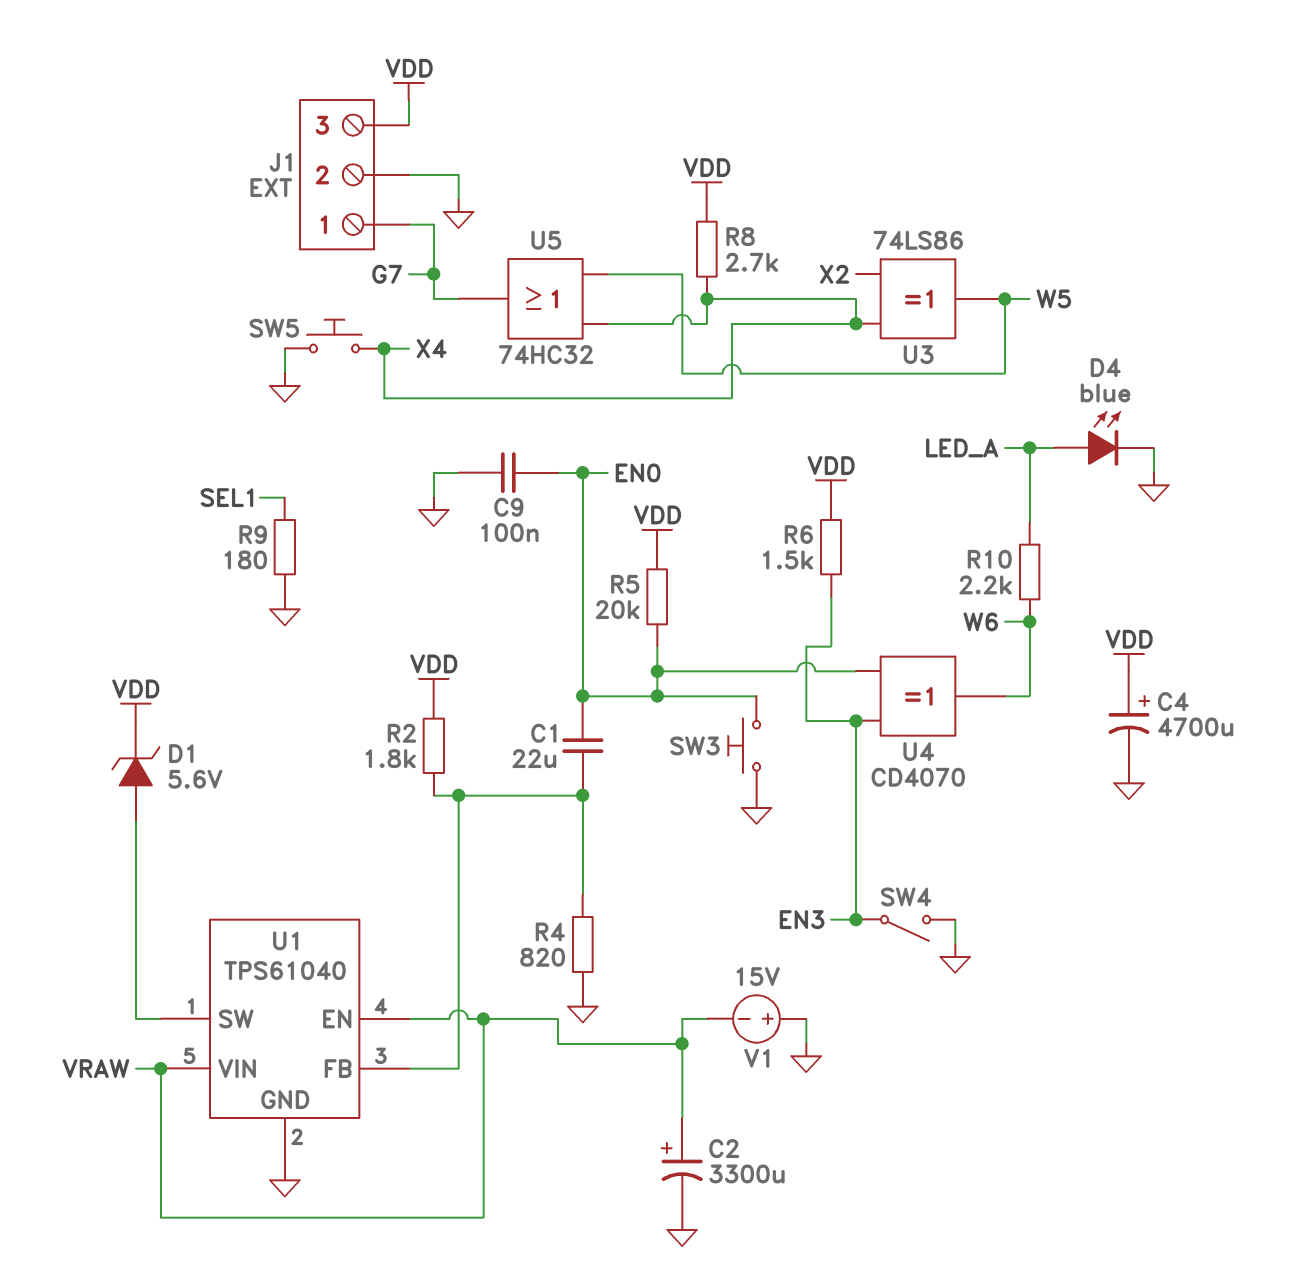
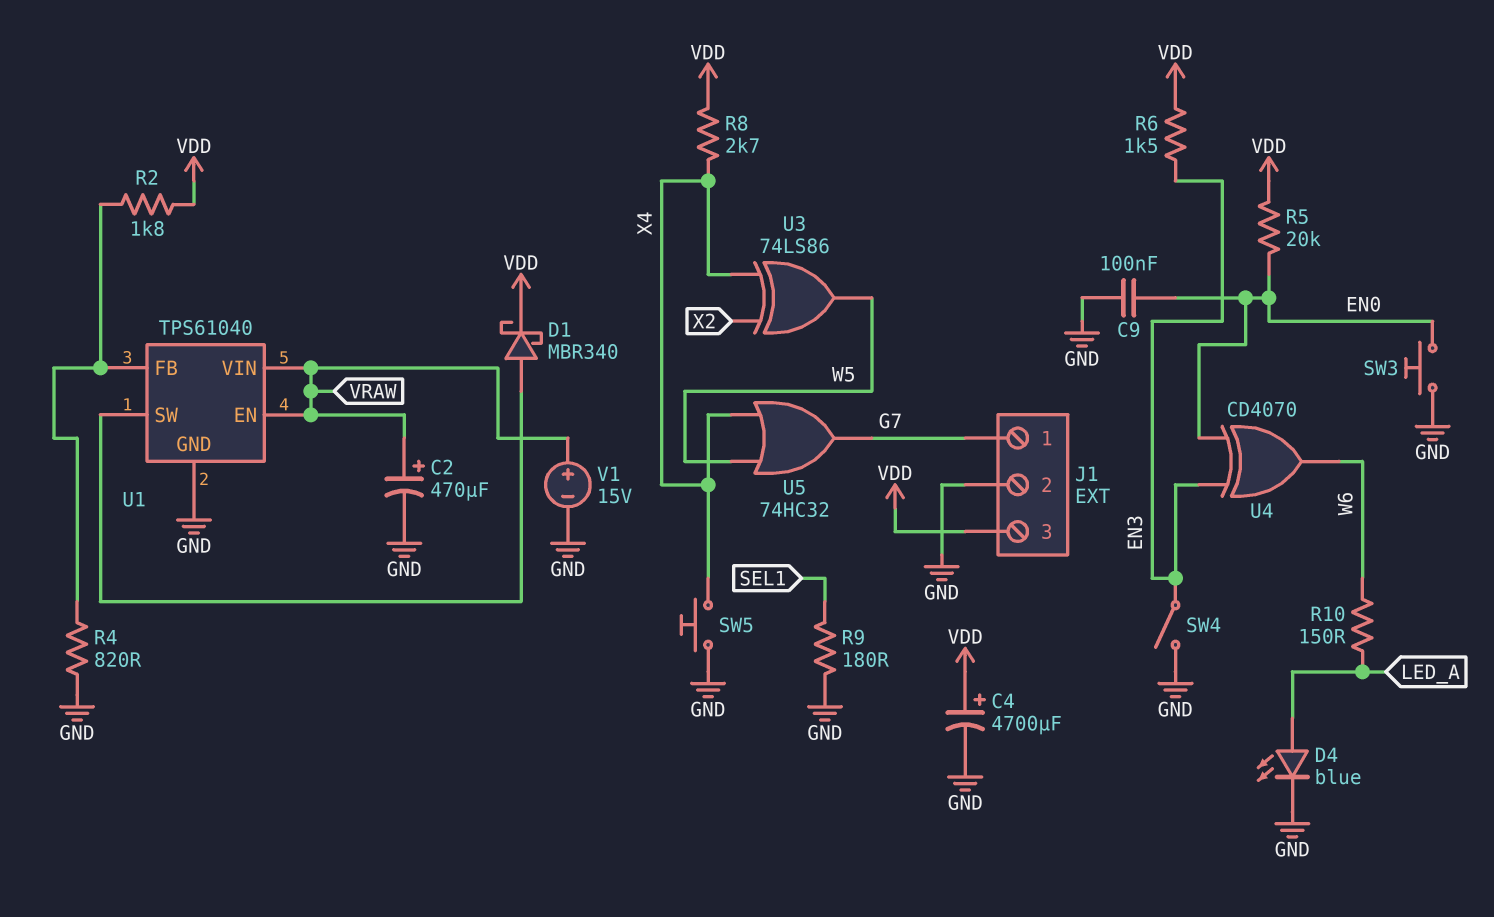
C1: 22uF (EN0, U1/FB) -> none
C2: 3300uF (plus VRAW, minus GND) -> 470uF (plus VRAW, minus GND)
D1: zener 5.6V (A U1/SW, K VDD) -> schottky MBR340 (A U1/SW, K VDD)
R10: 2.2k (LED_A, W6) -> 150 (LED_A, W6)
V1: 15V (plus GND, minus VRAW) -> 15V (plus VRAW, minus GND)

